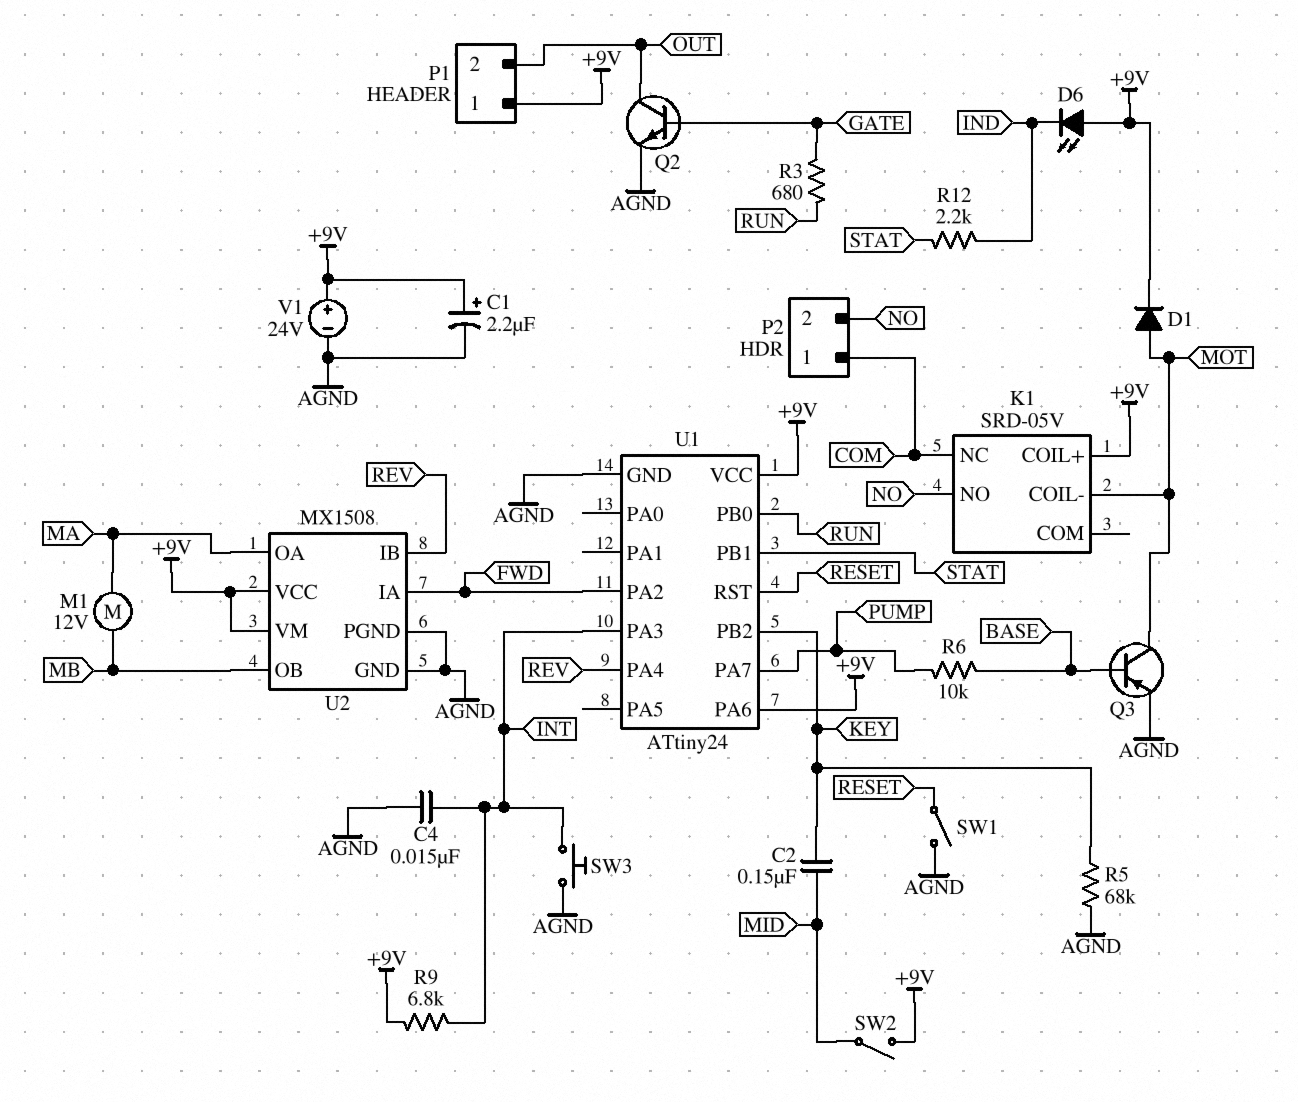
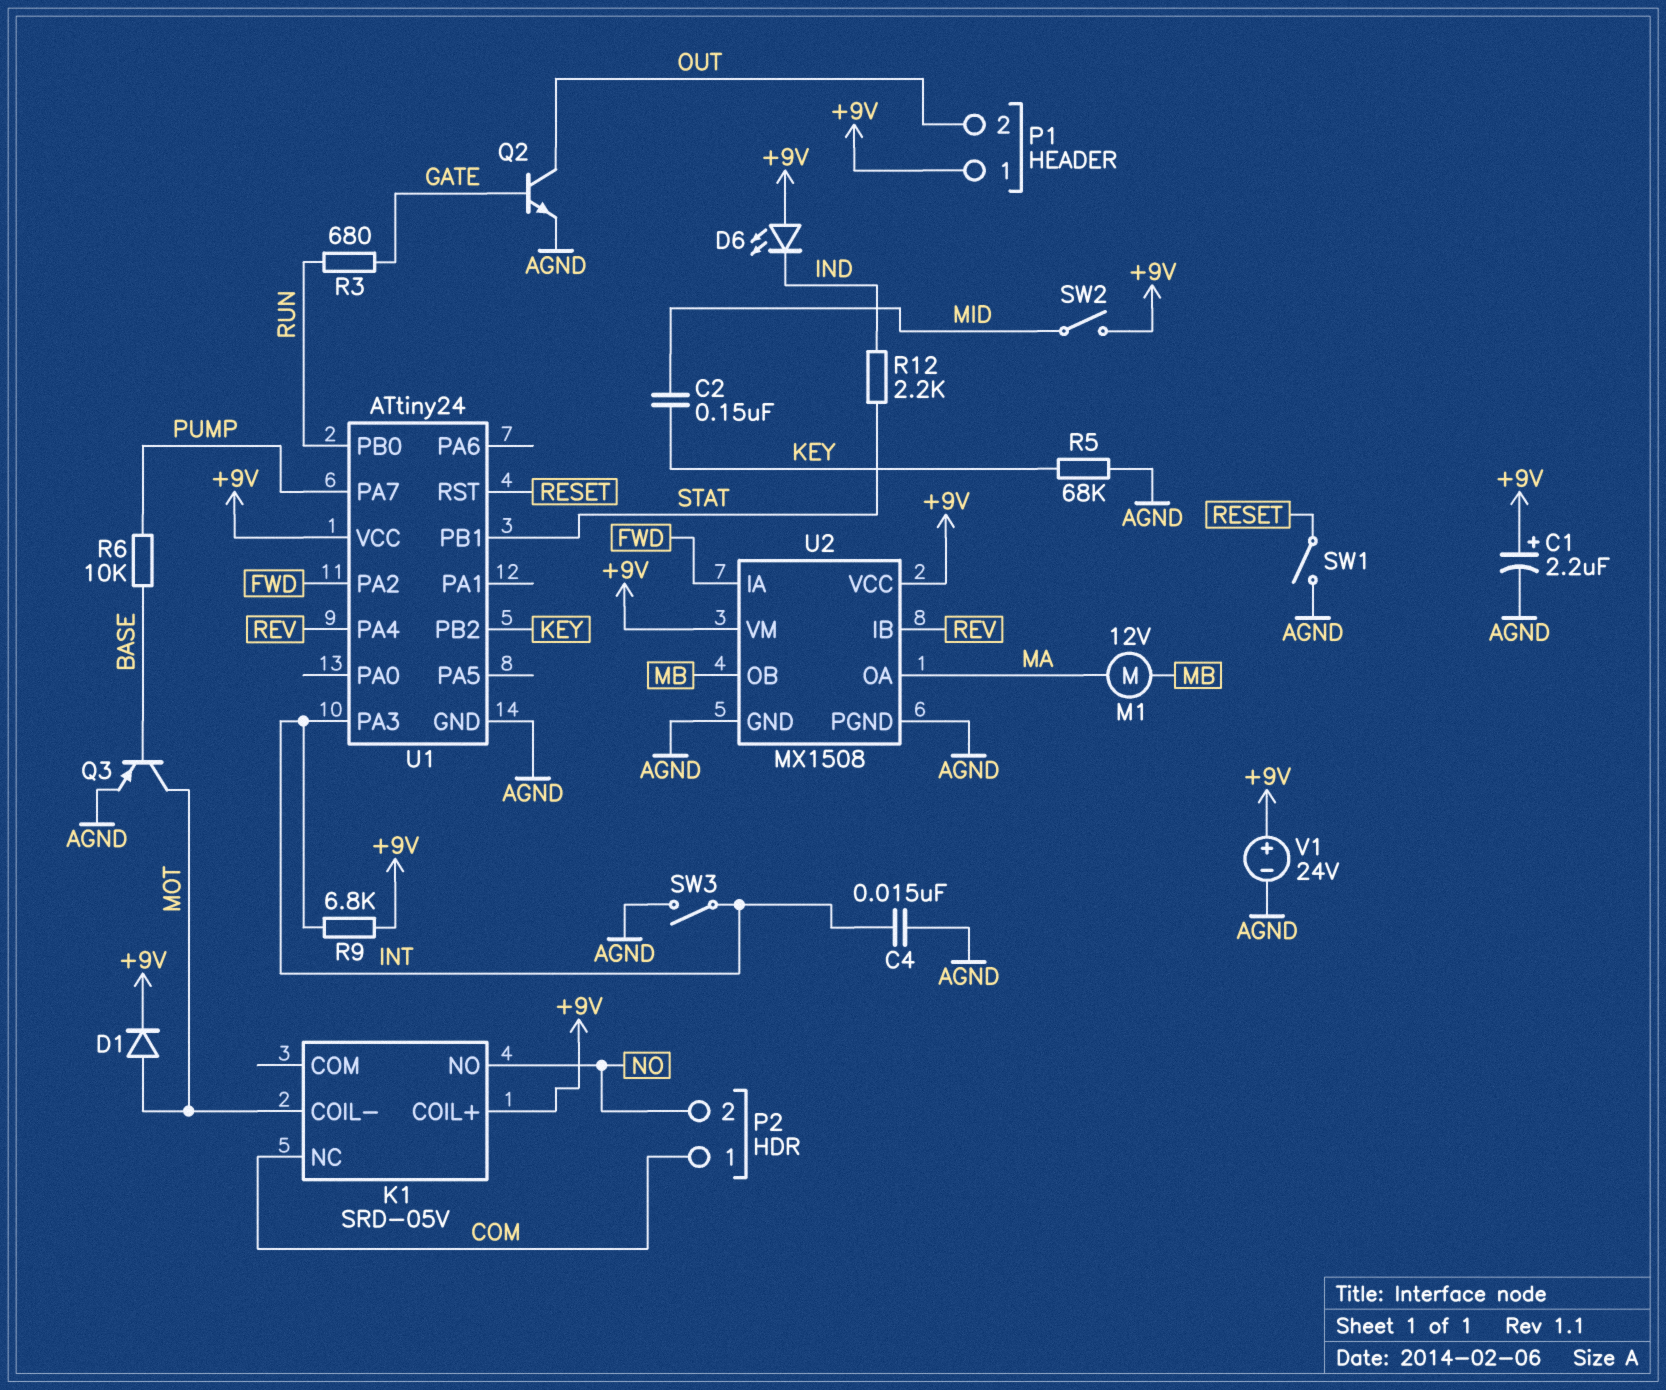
SW3: button (AGND, INT) -> switch (AGND, INT)
U1 pin PA6: +9V -> none

